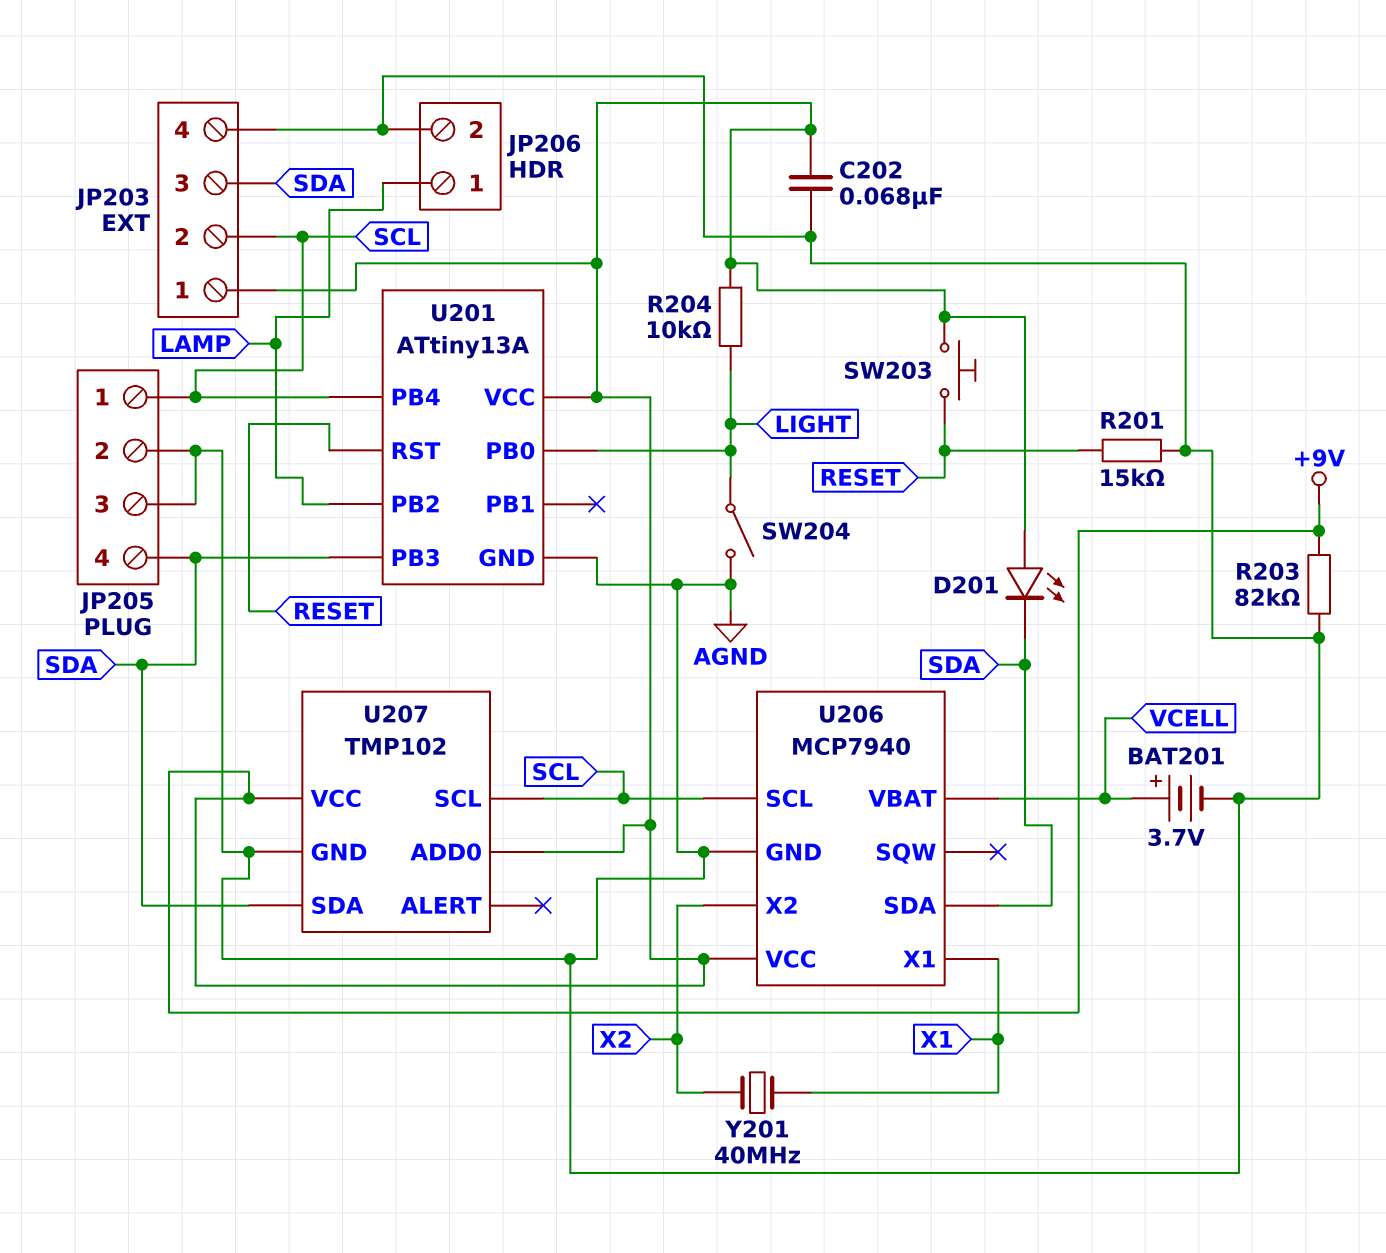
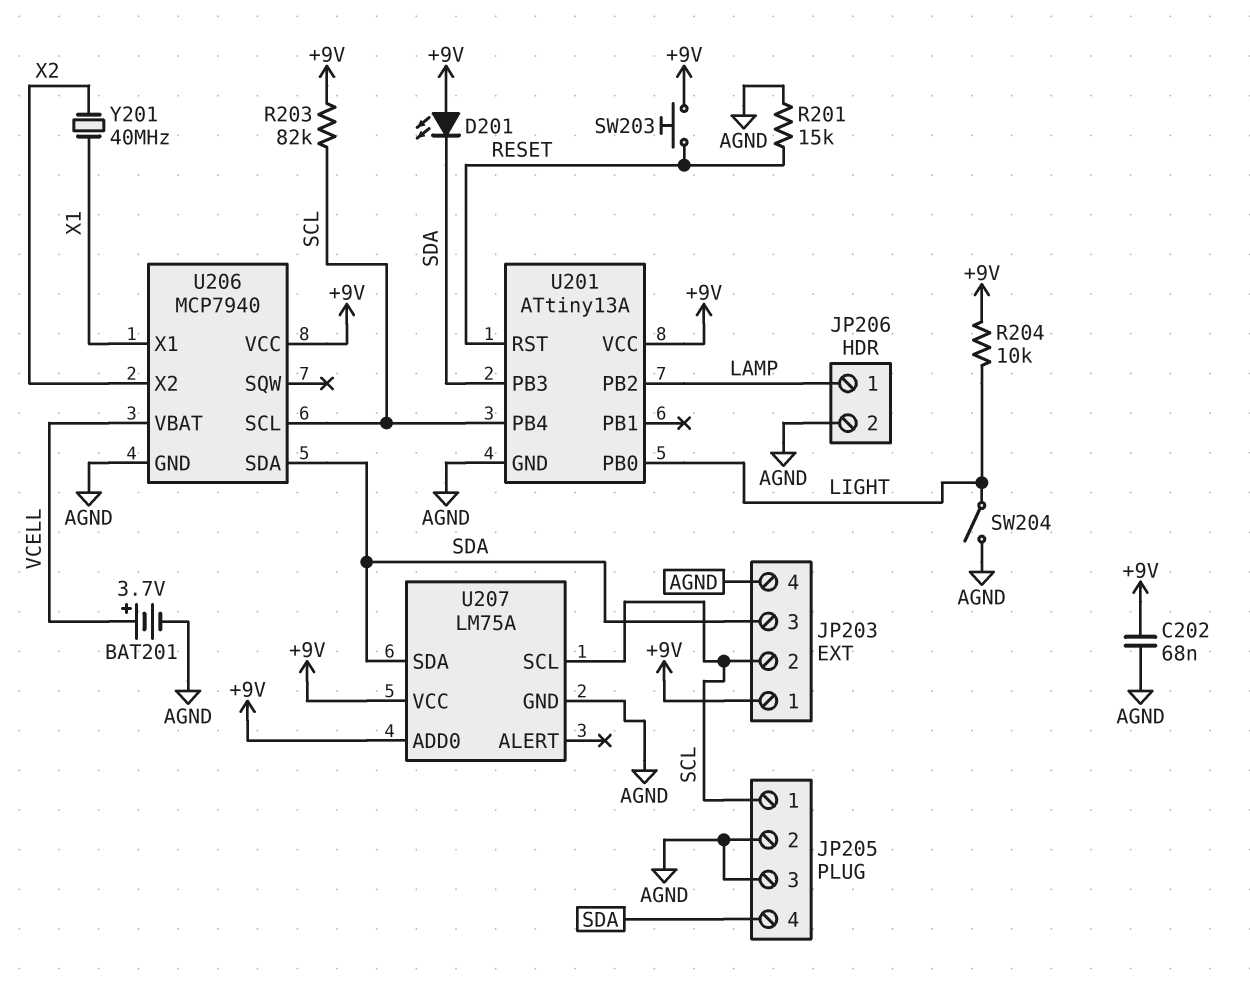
R203: 82k (+9V, AGND) -> 82k (+9V, SCL)
U207: TMP102 -> LM75A

